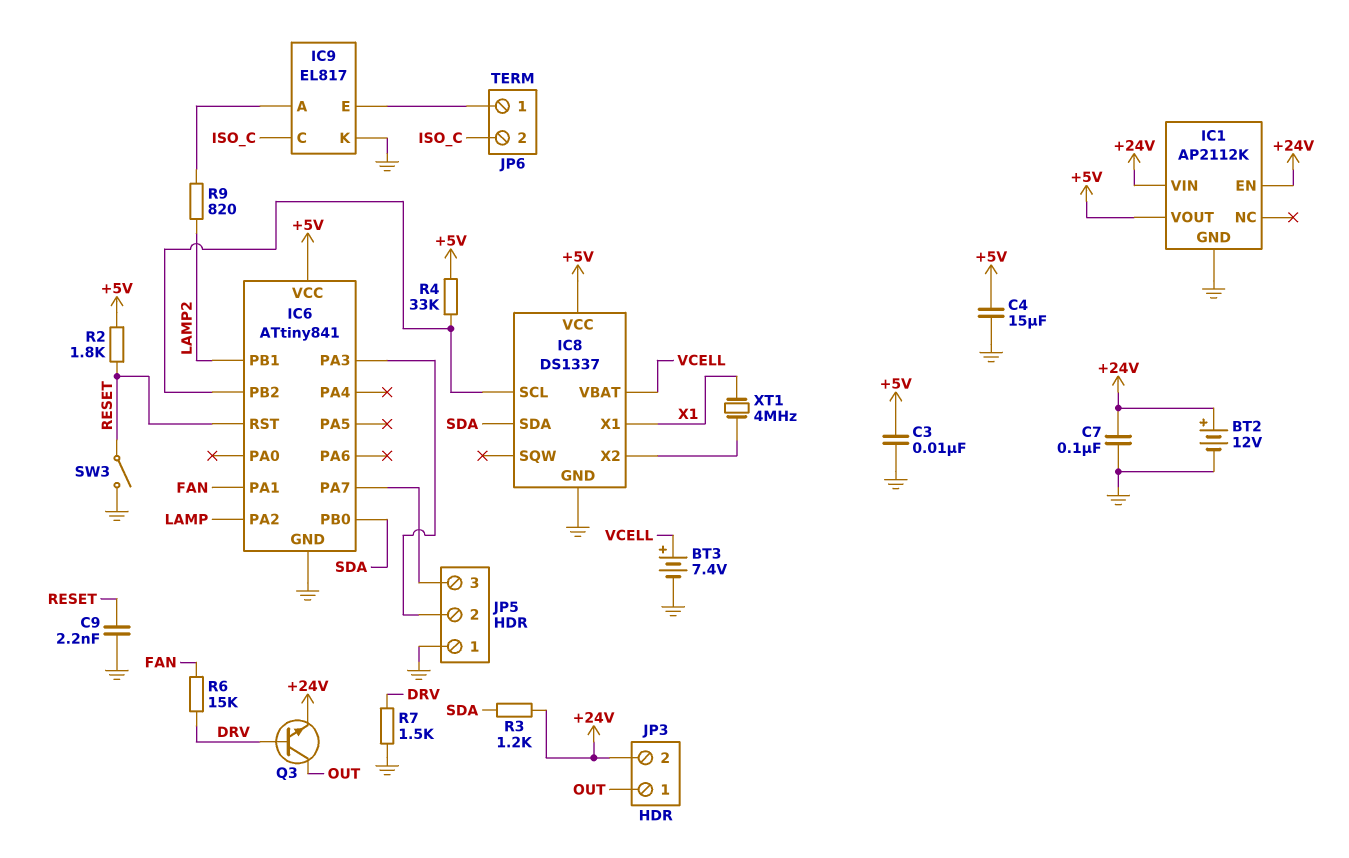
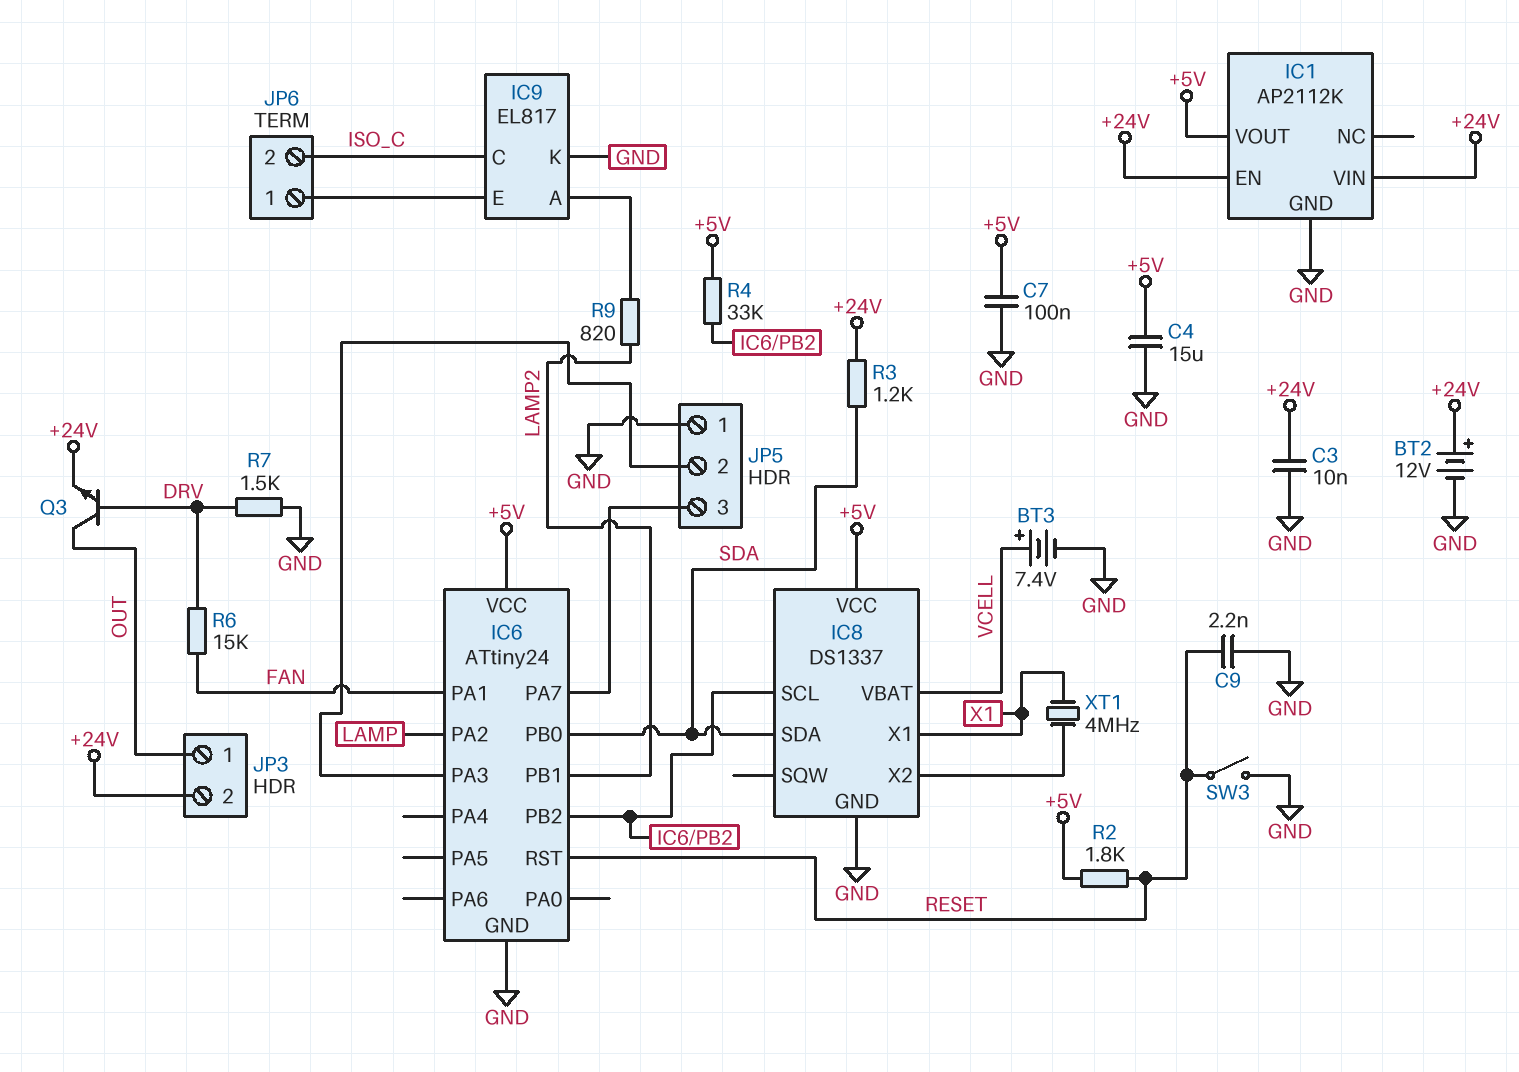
C3: 10nF (+5V, GND) -> 10nF (+24V, GND)
C7: 100nF (+24V, GND) -> 100nF (+5V, GND)
IC6: ATtiny841 -> ATtiny24

